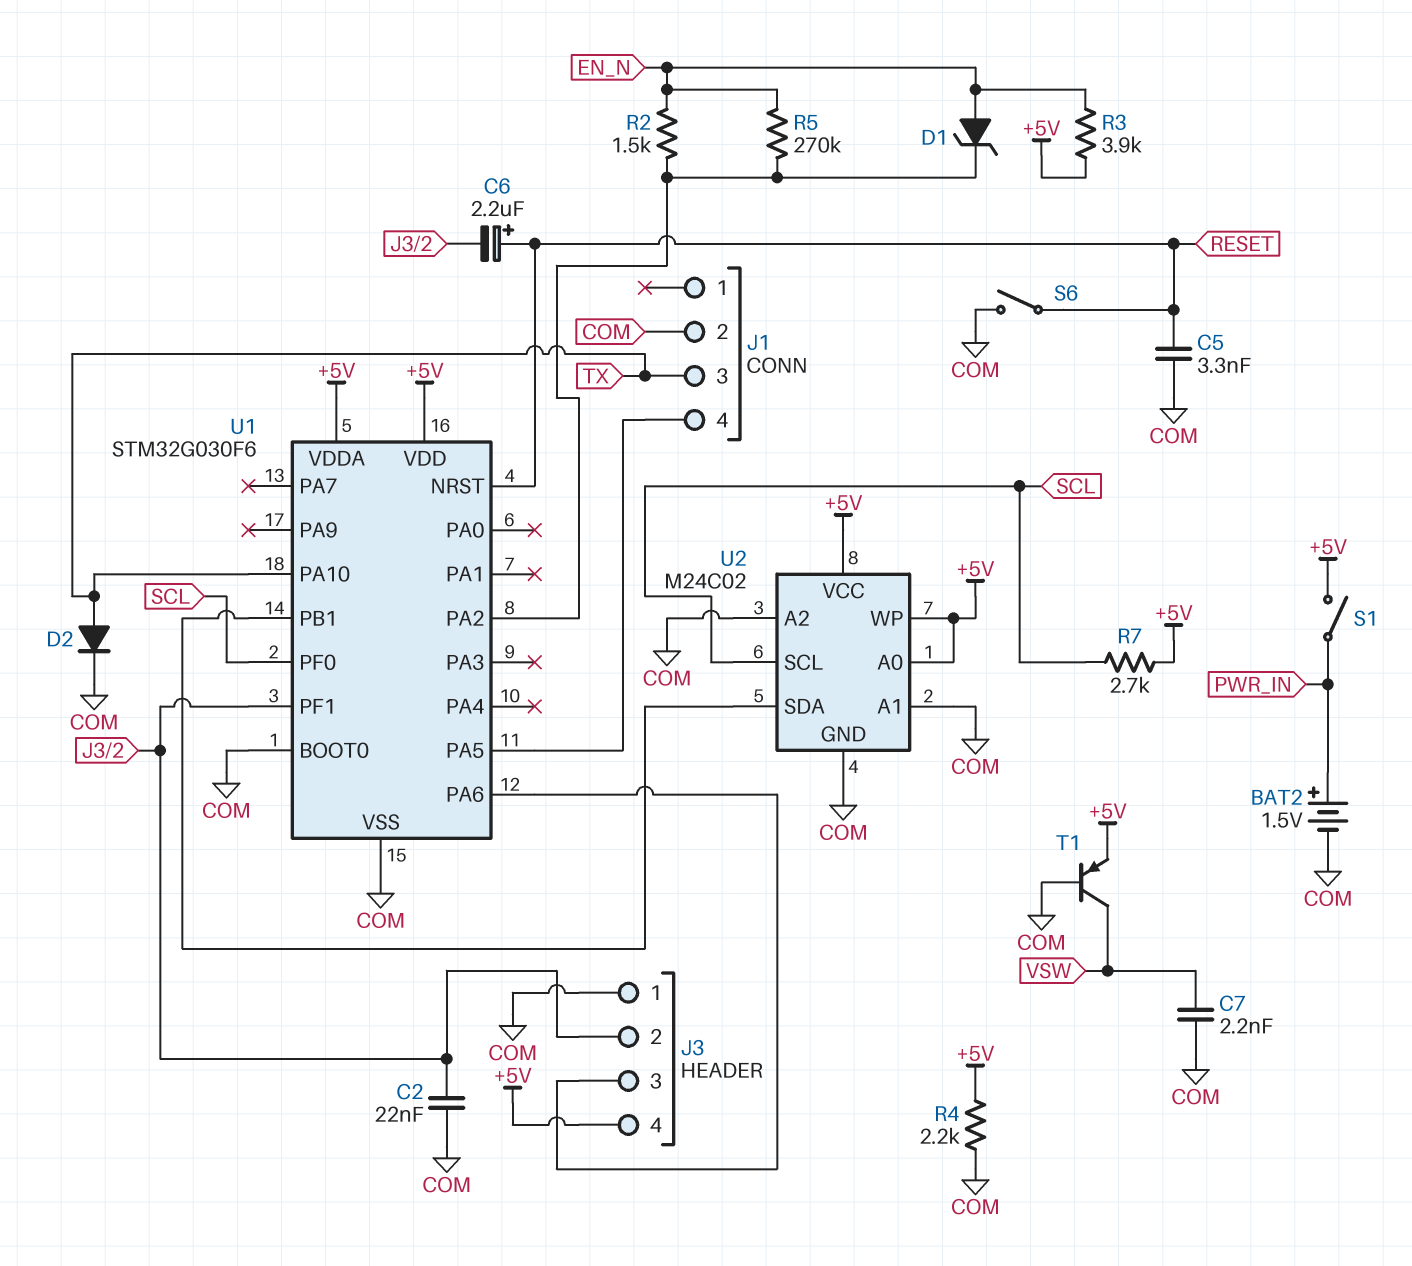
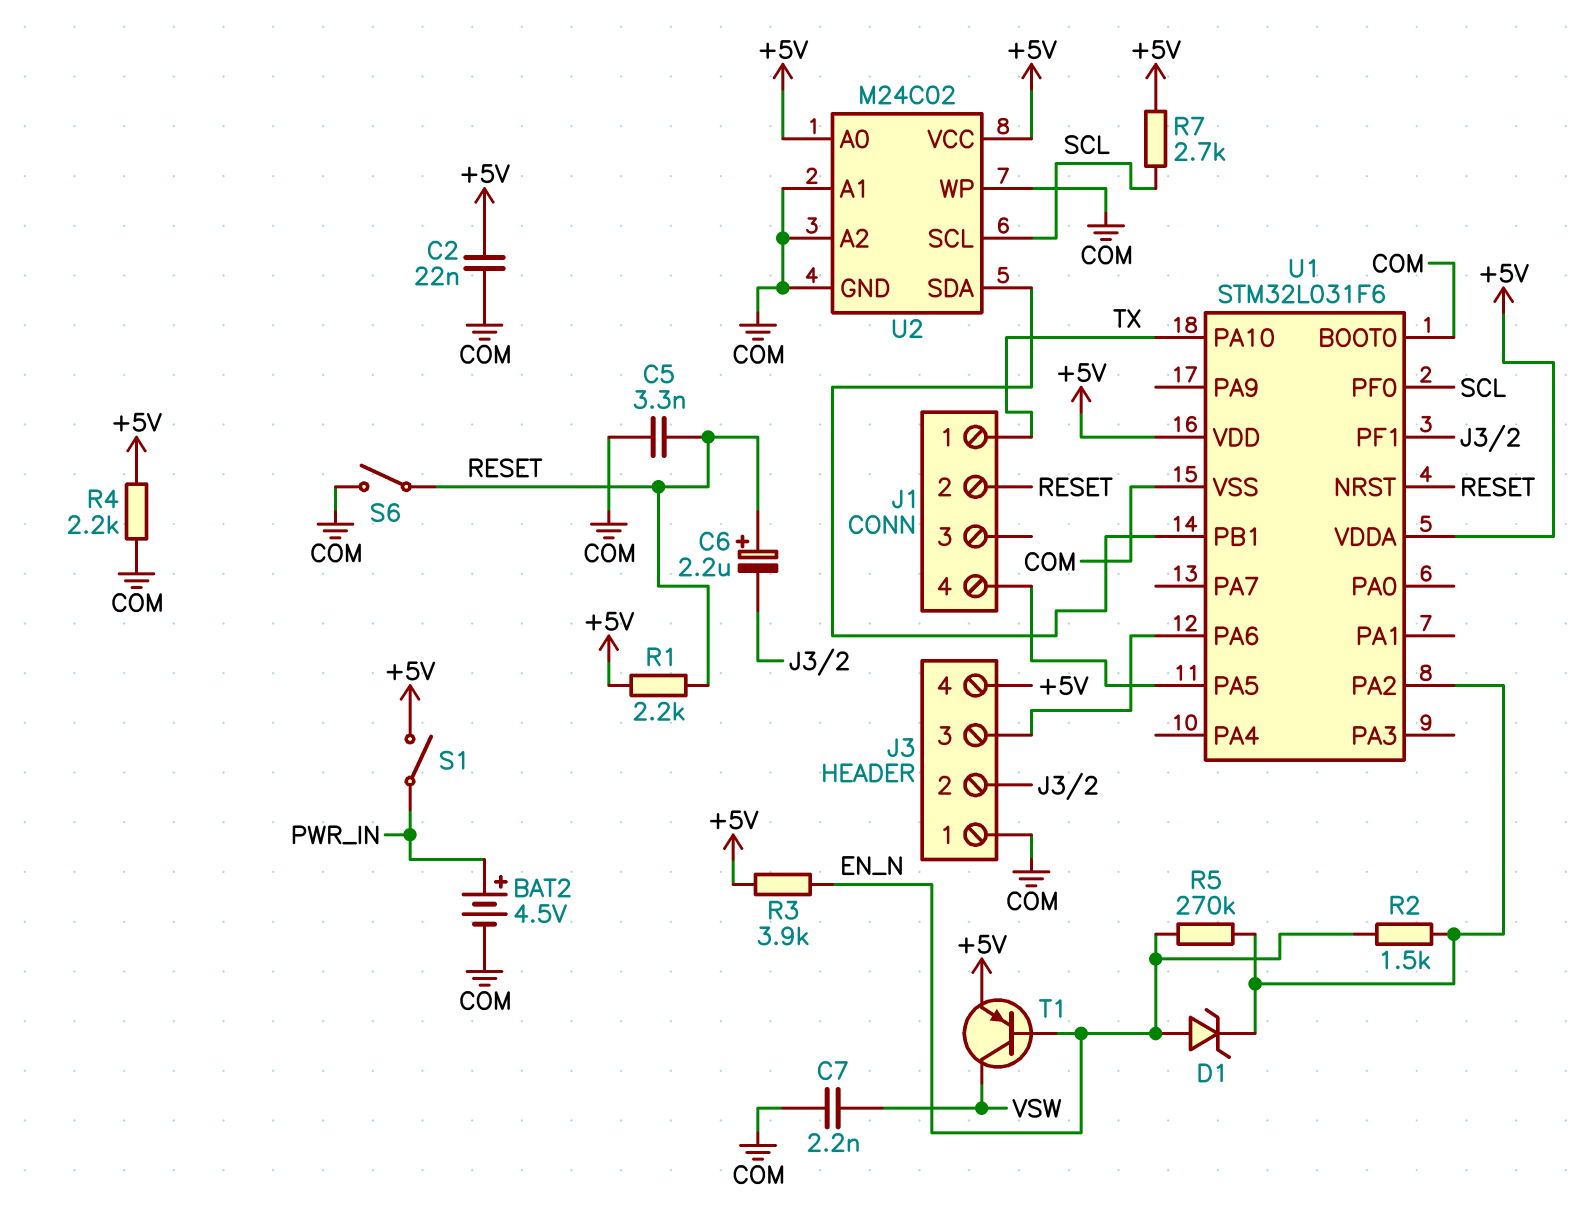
BAT2: 1.5V (plus PWR_IN, minus COM) -> 4.5V (plus PWR_IN, minus COM)
C2: 22nF (COM, J3/2) -> 22nF (+5V, COM)
D2: diode (A TX, K COM) -> none
J1 pin 1: none -> TX
J1 pin 2: COM -> RESET
J1 pin 3: TX -> none
R1: none -> 2.2k (+5V, RESET)
T1: PNP (B COM, C VSW, E +5V) -> PNP (B EN_N, C VSW, E +5V)
U1: STM32G030F6 -> STM32L031F6
U2 pin WP: +5V -> COM

